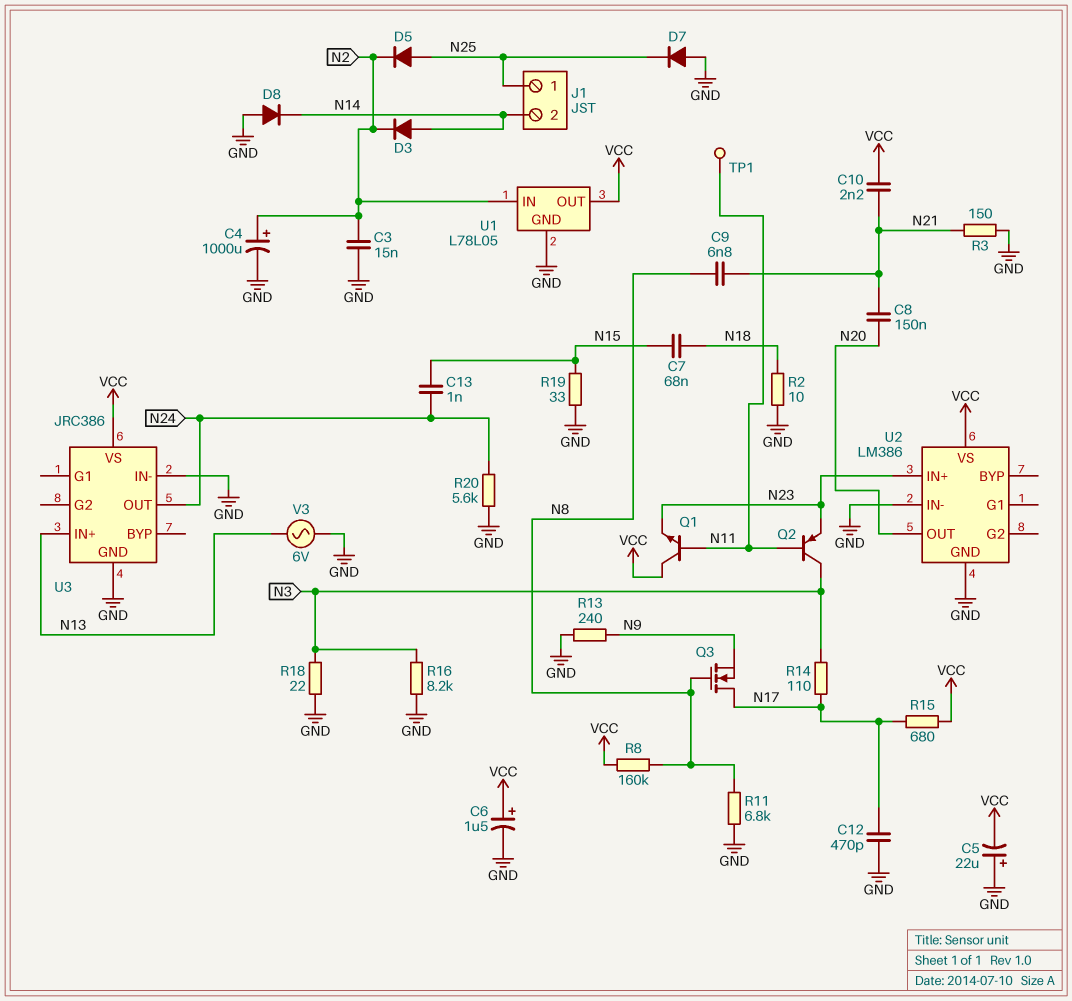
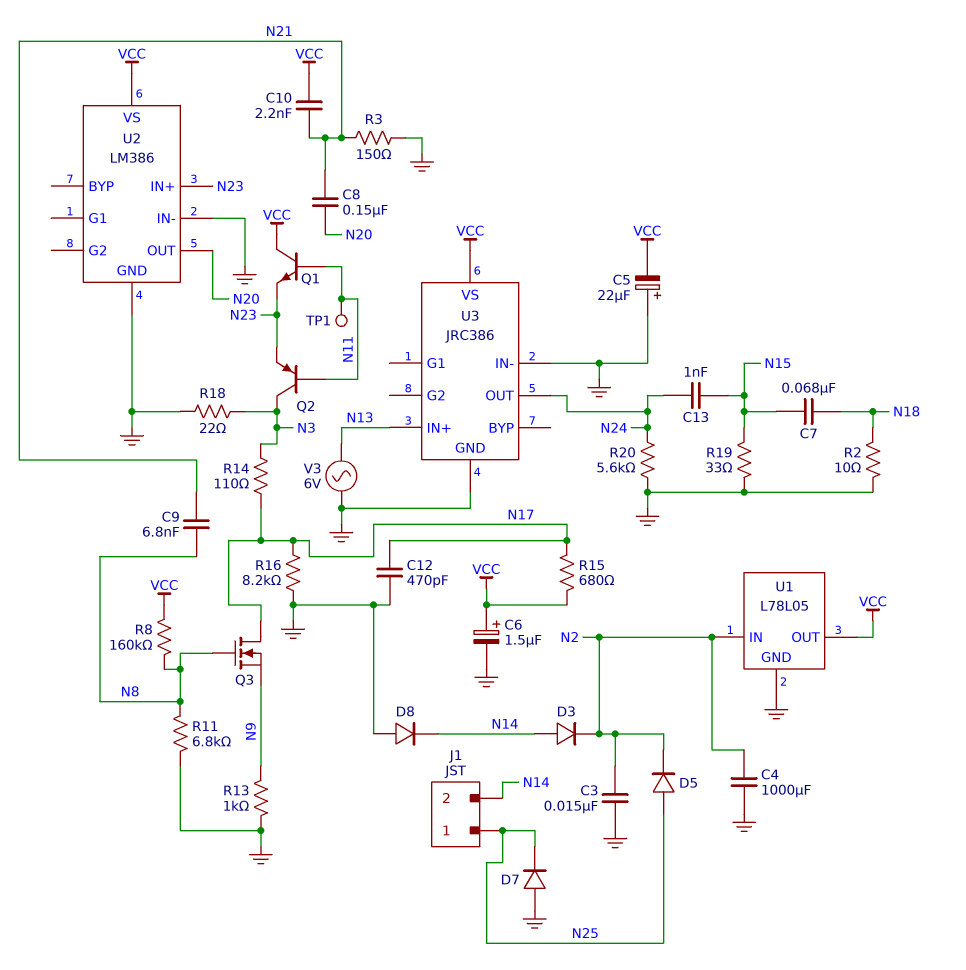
C4: 1000uF (plus N2, minus GND) -> 1000uF (GND, N2)
R13: 240 (GND, N9) -> 1k (GND, N9)
R16: 8.2k (GND, N3) -> 8.2k (GND, N17)

